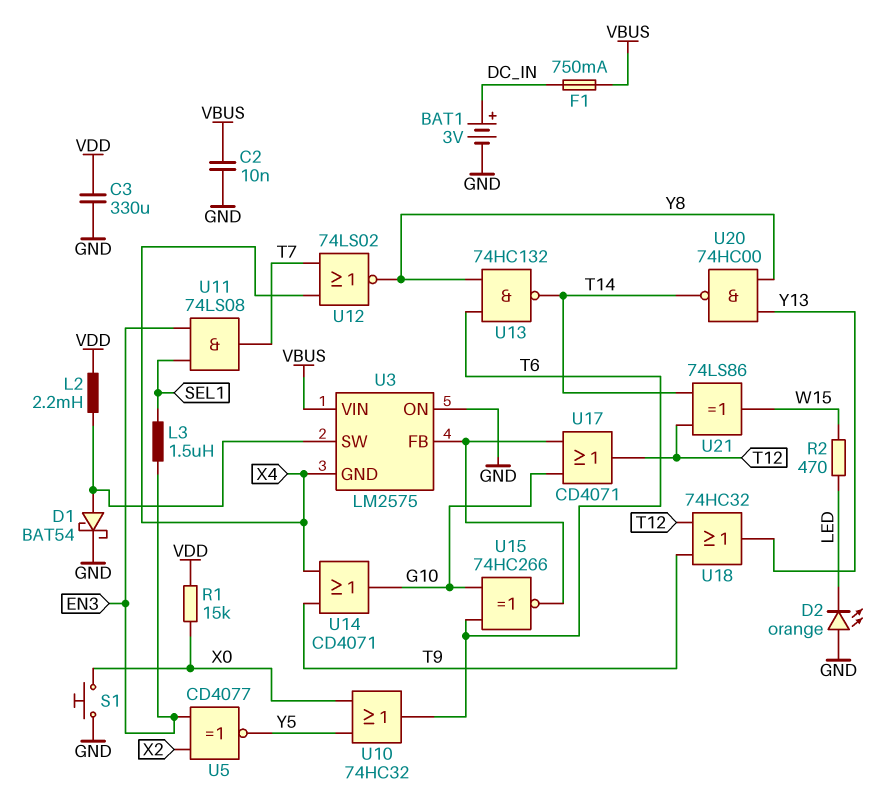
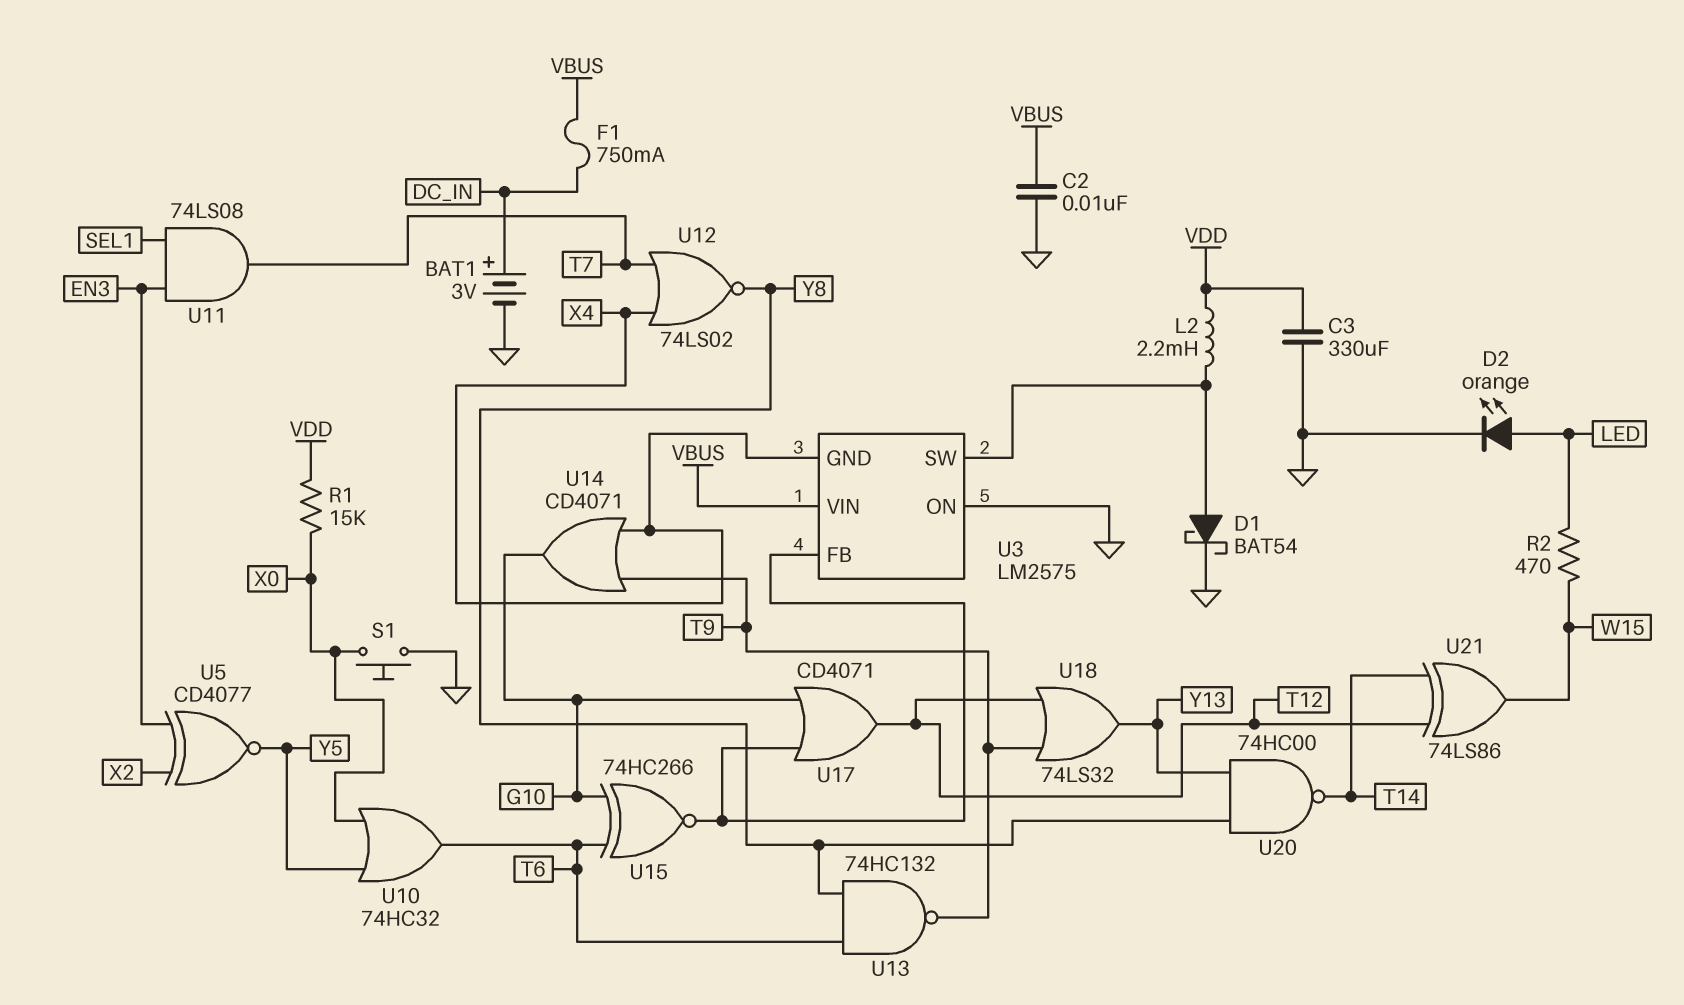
D2: LED orange (A GND, K LED) -> LED orange (A LED, K GND)
L3: 1.5uH (EN3, SEL1) -> none
U13: NAND 74HC132 (in T6, in Y8, out T14) -> NAND 74HC132 (in T6, in Y8, out T9)
U18: OR 74HC32 (in T9, in T12, out Y13) -> OR 74LS32 (in T9, in T12, out Y13)

